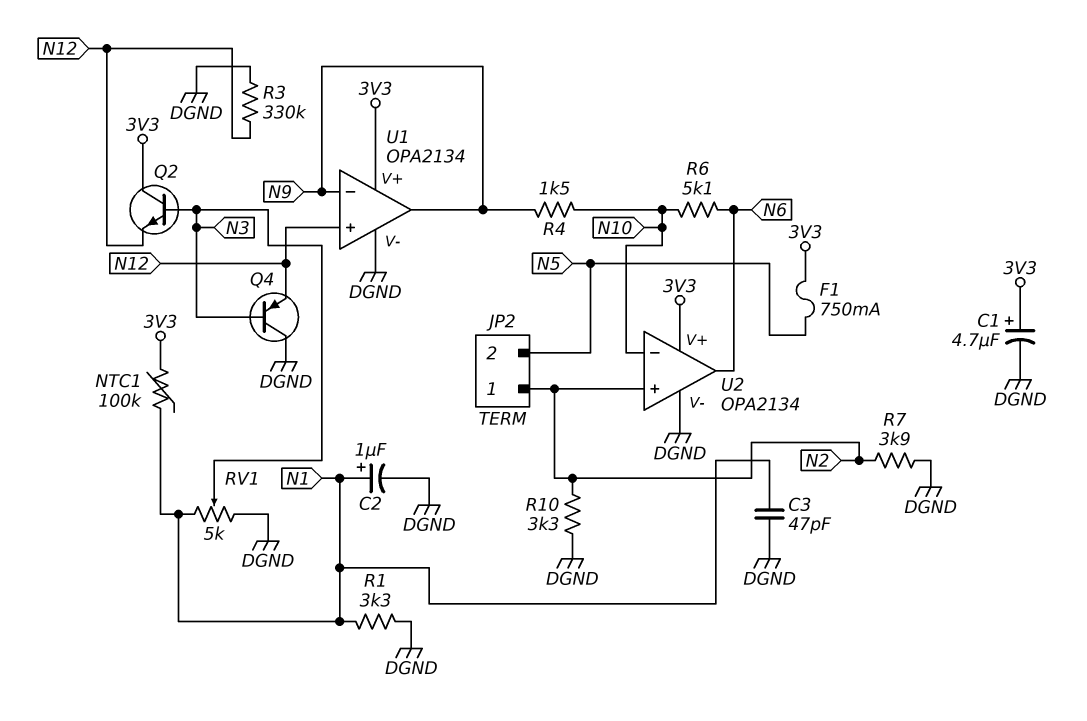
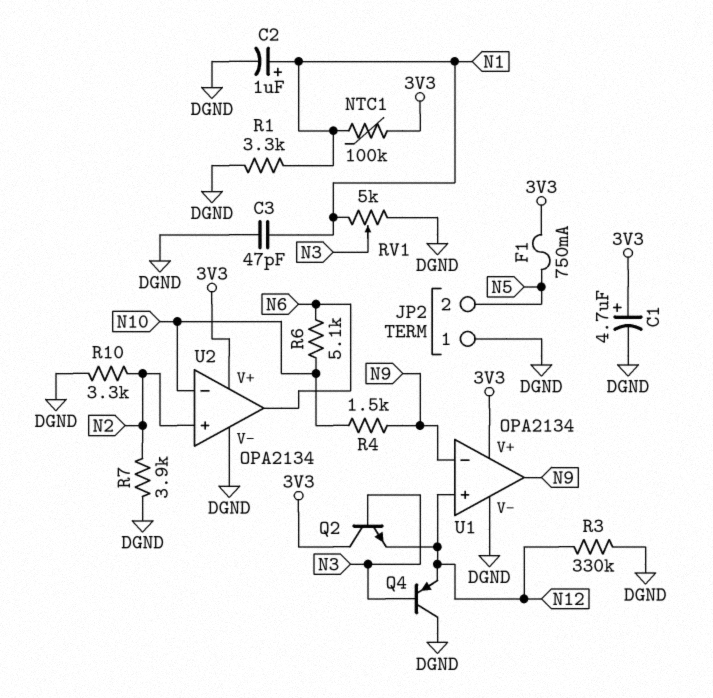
JP2 pin 1: N2 -> DGND

